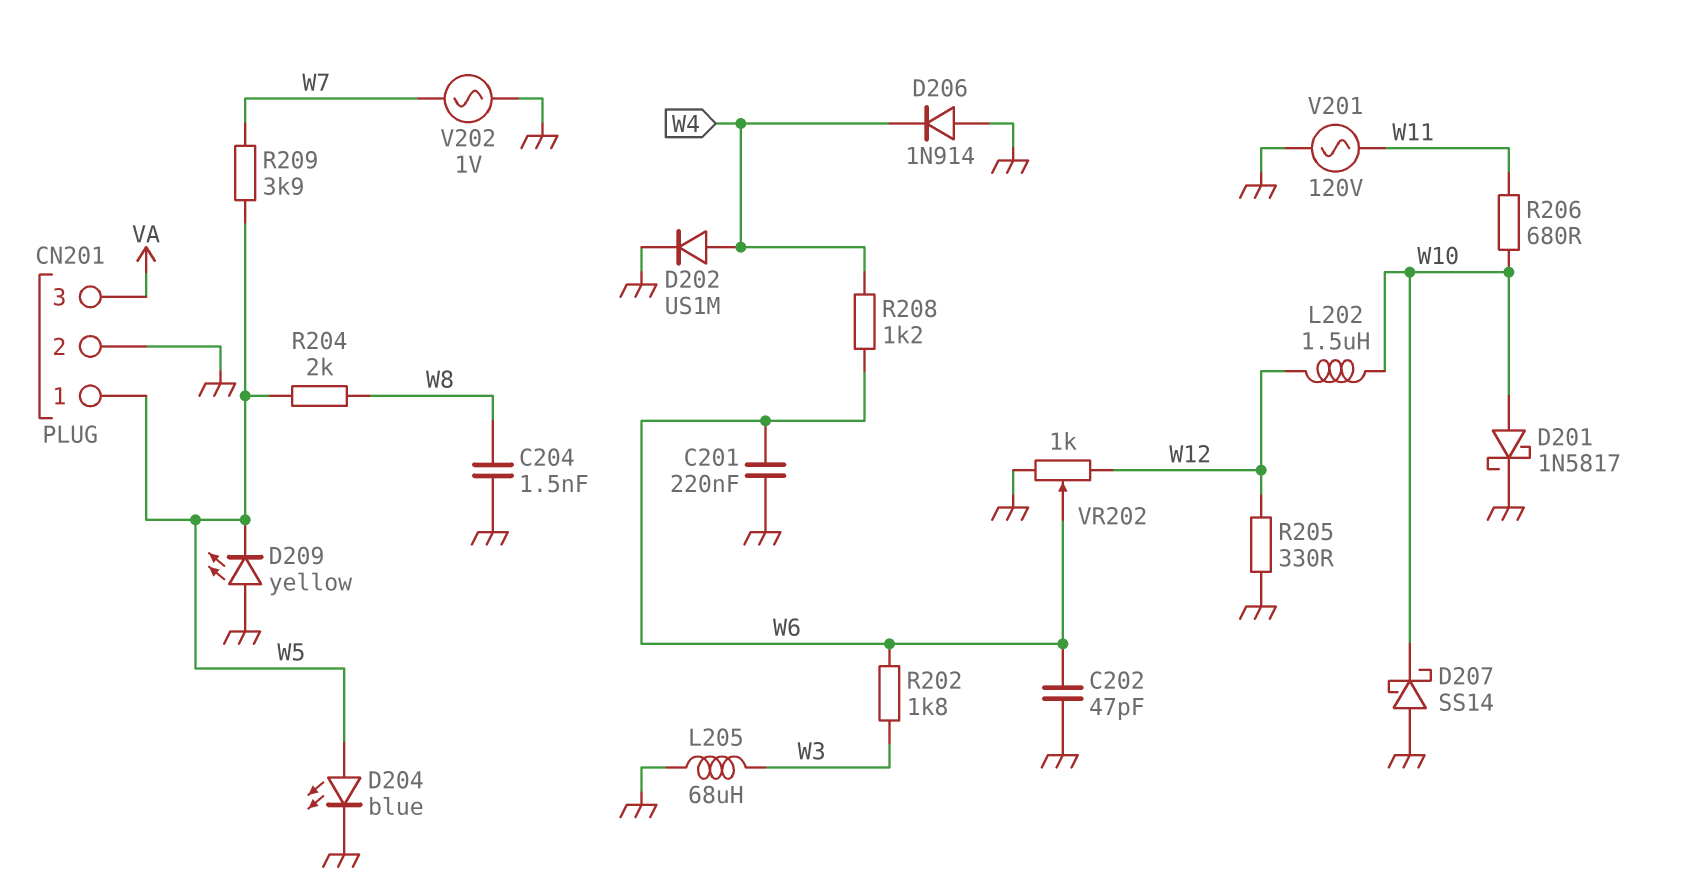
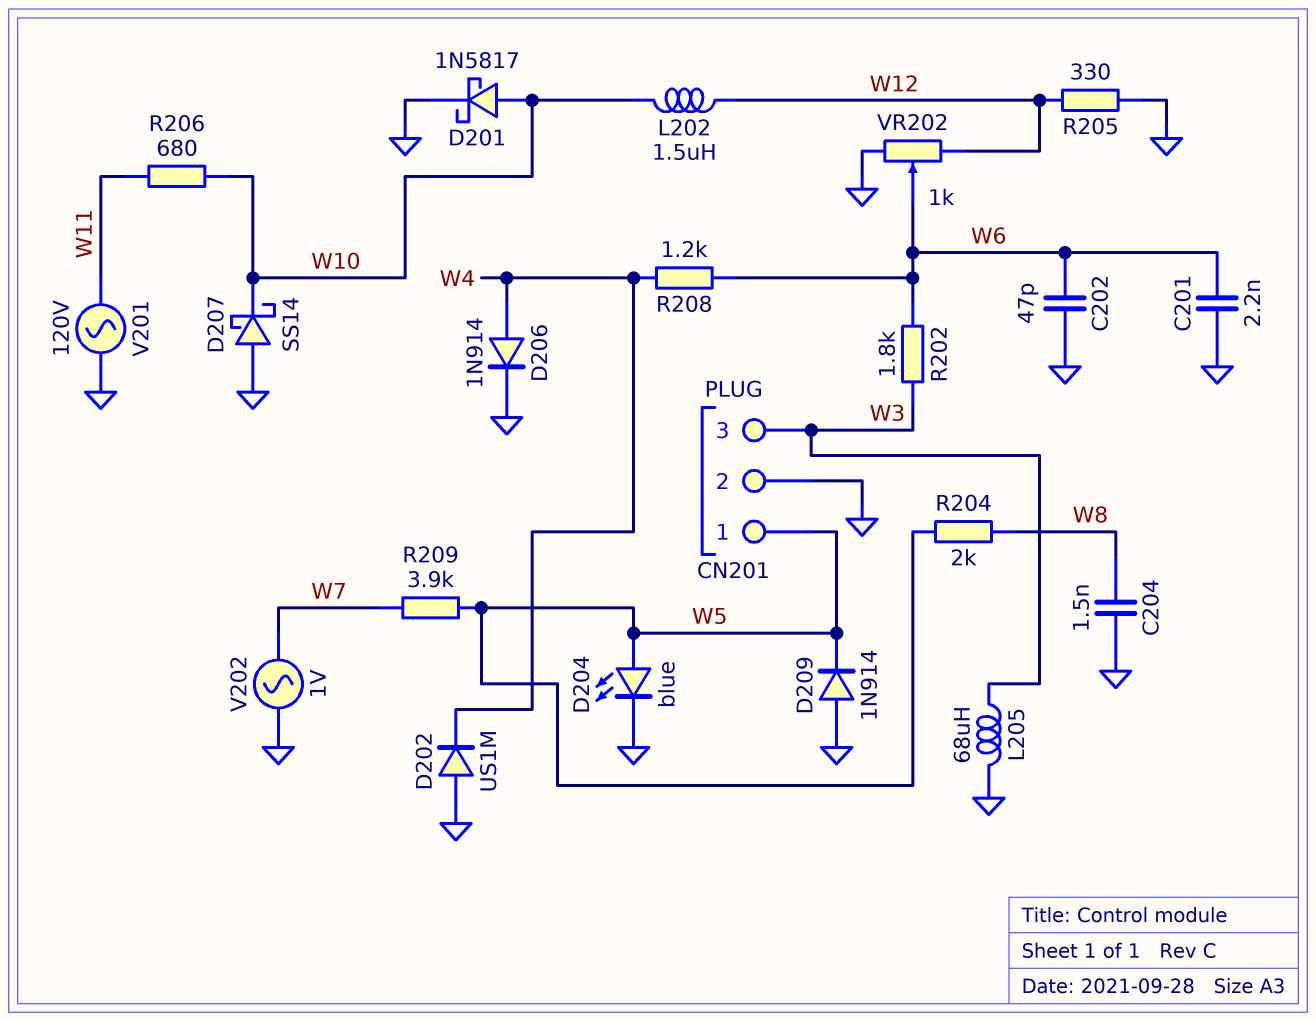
C201: 220nF (GND, W6) -> 2.2nF (GND, W6)
CN201 pin 3: VA -> W3
D202: diode US1M (A W4, K GND) -> diode US1M (A GND, K W4)
D206: diode 1N914 (A GND, K W4) -> diode 1N914 (A W4, K GND)
D209: LED yellow (A GND, K W5) -> diode 1N914 (A GND, K W5)

